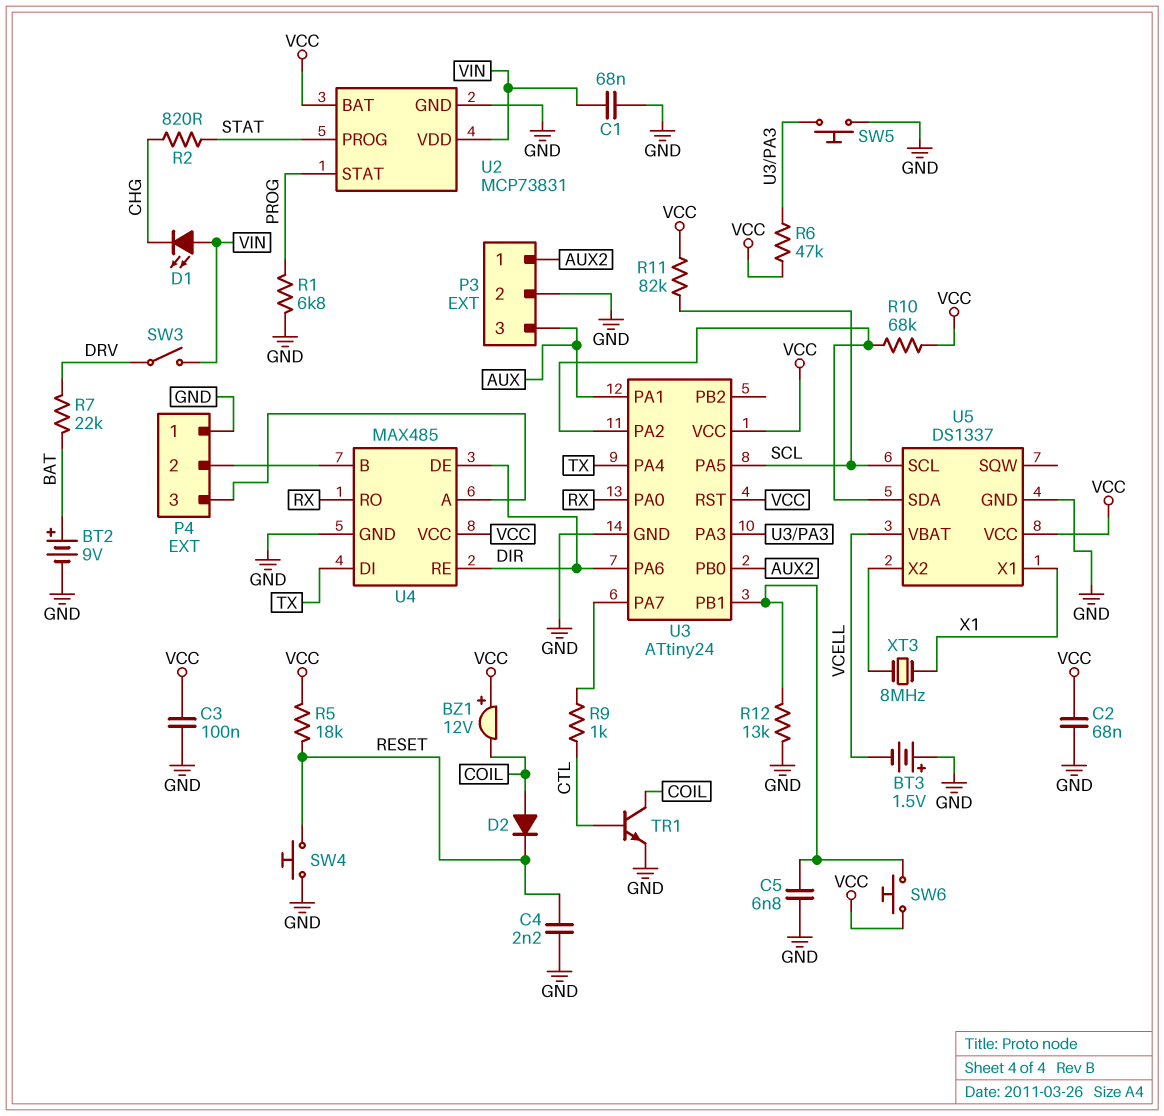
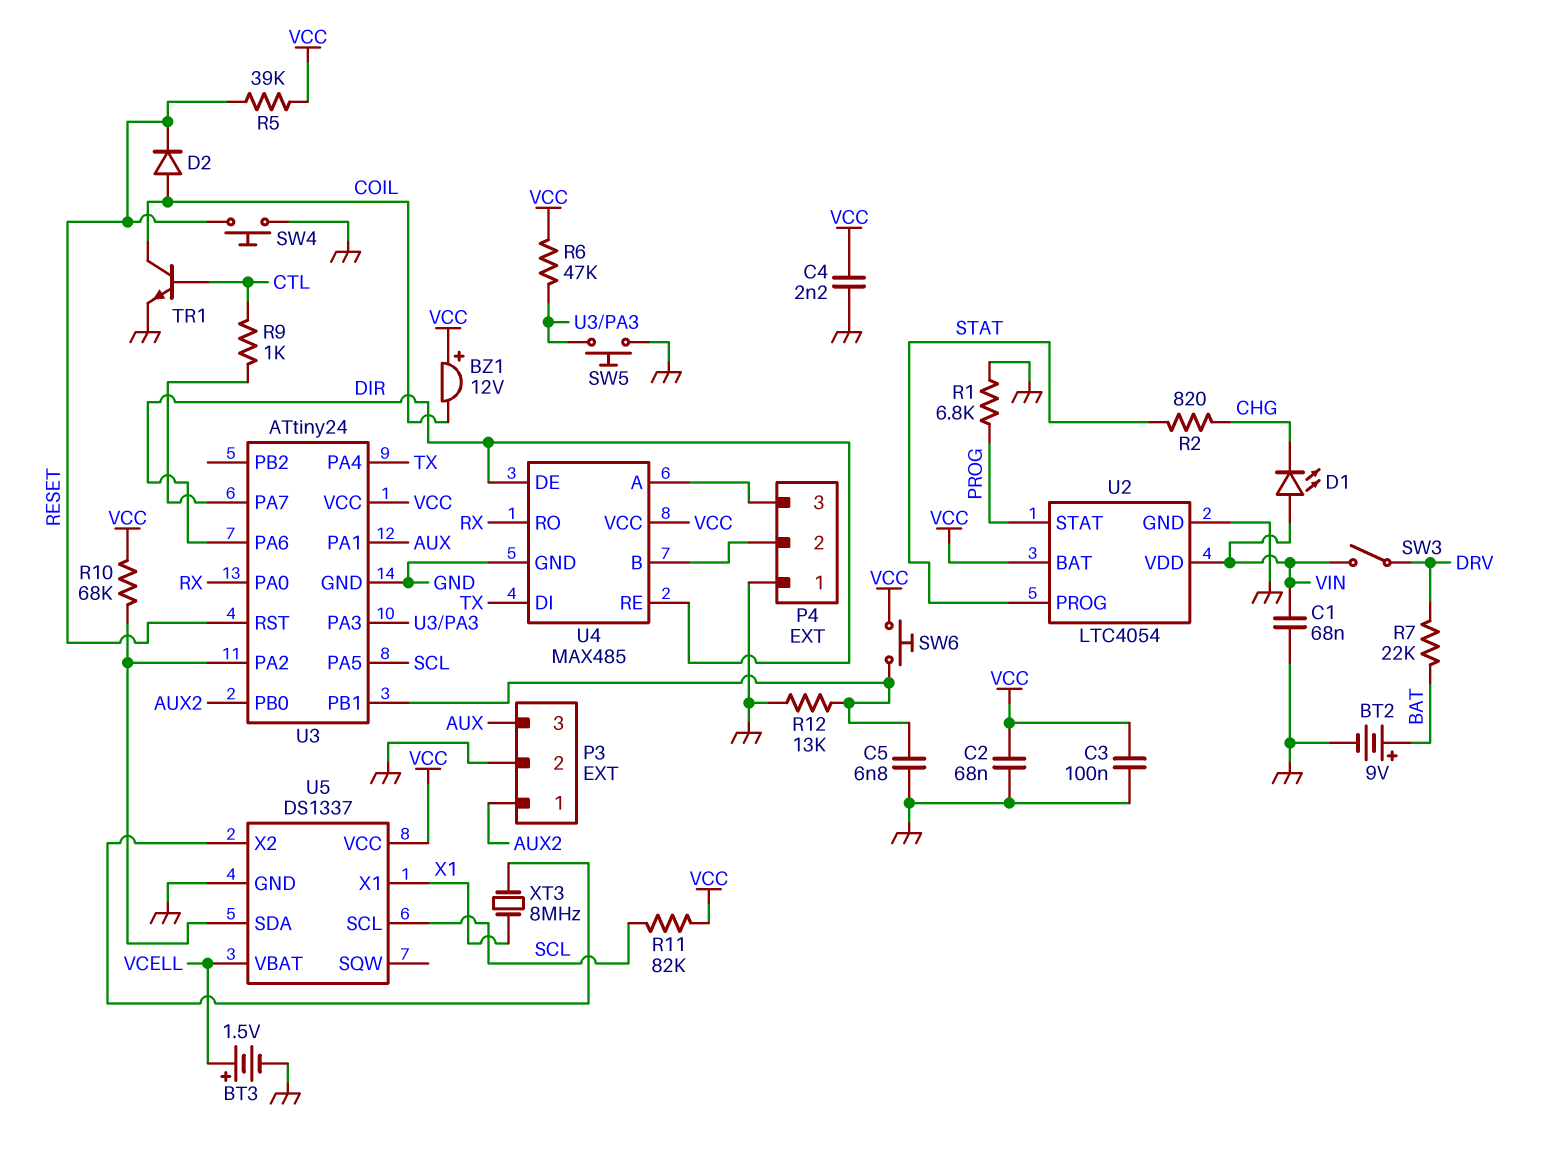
BT3: 1.5V (plus GND, minus VCELL) -> 1.5V (plus VCELL, minus GND)
C4: 2.2nF (GND, RESET) -> 2.2nF (GND, VCC)
R5: 18k (RESET, VCC) -> 39k (RESET, VCC)
U2: MCP73831 -> LTC4054
U3 pin RST: VCC -> RESET

